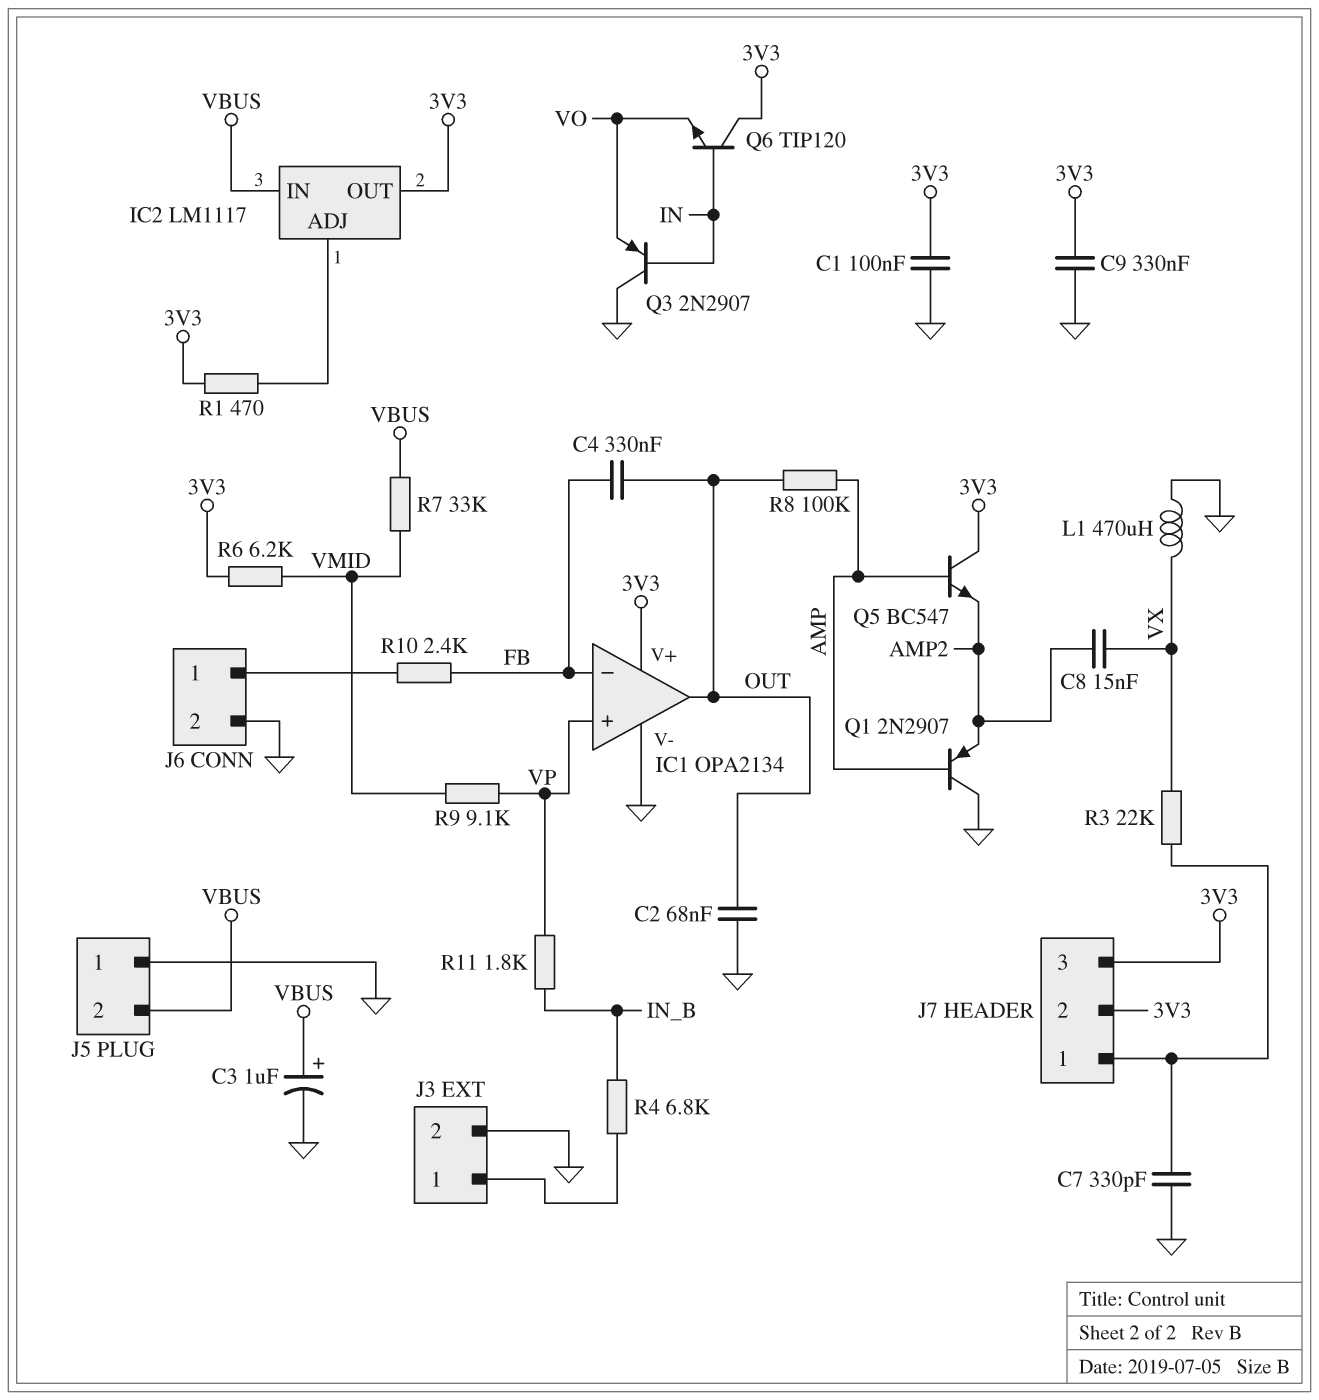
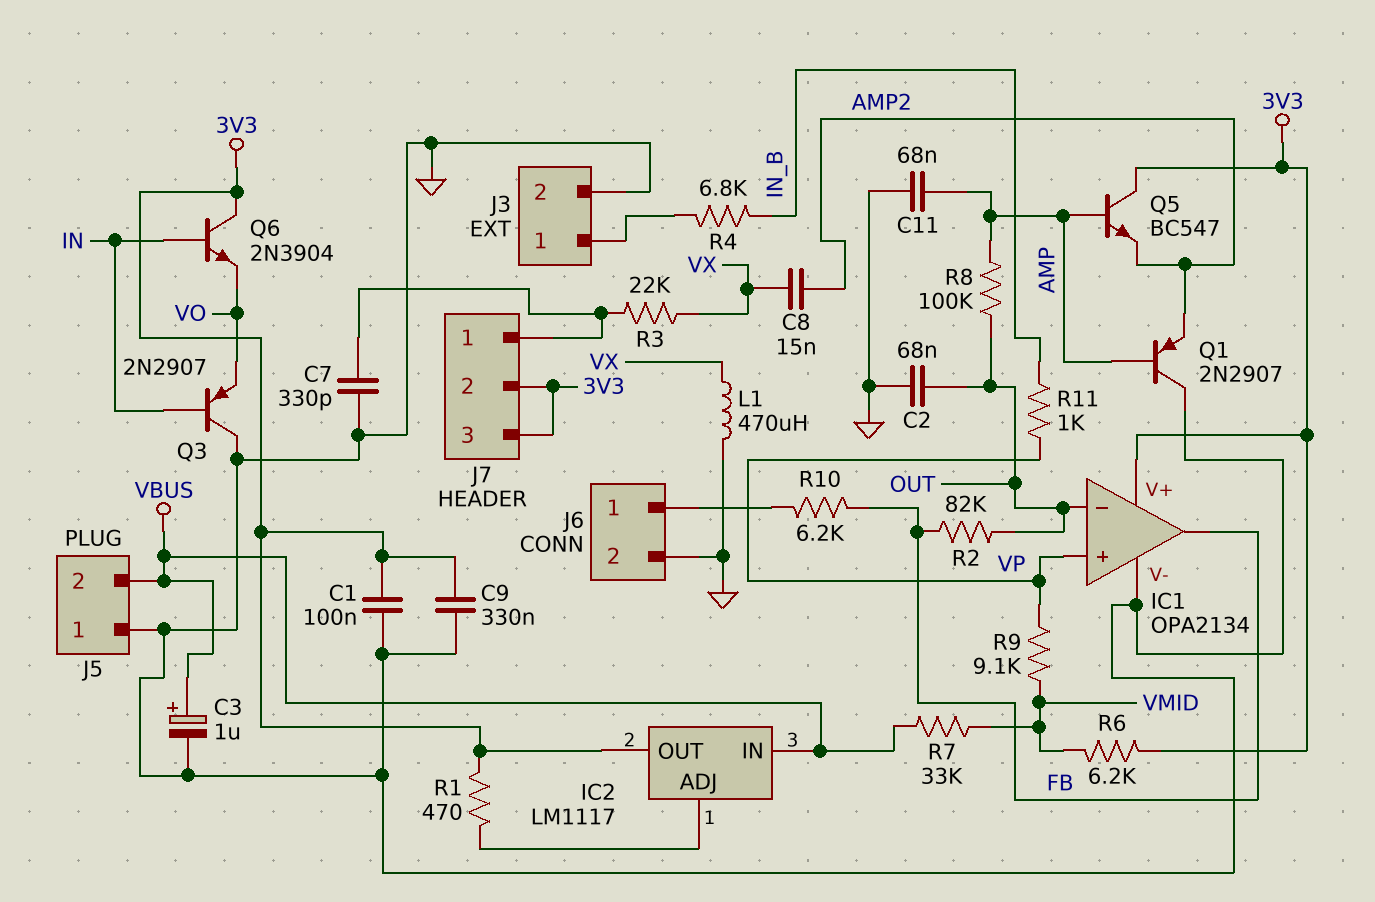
C4: 330nF (FB, OUT) -> none
C11: none -> 68nF (AMP, GND)
IC1 pin in-: FB -> OUT
IC1 pin out: OUT -> FB
Q6: NPN TIP120 (B IN, C 3V3, E VO) -> NPN 2N3904 (B IN, C 3V3, E VO)
R2: none -> 82k (FB, OUT)
R10: 2.4k (FB, J6/1) -> 6.2k (FB, J6/1)
R11: 1.8k (IN_B, VP) -> 1k (IN_B, VP)

